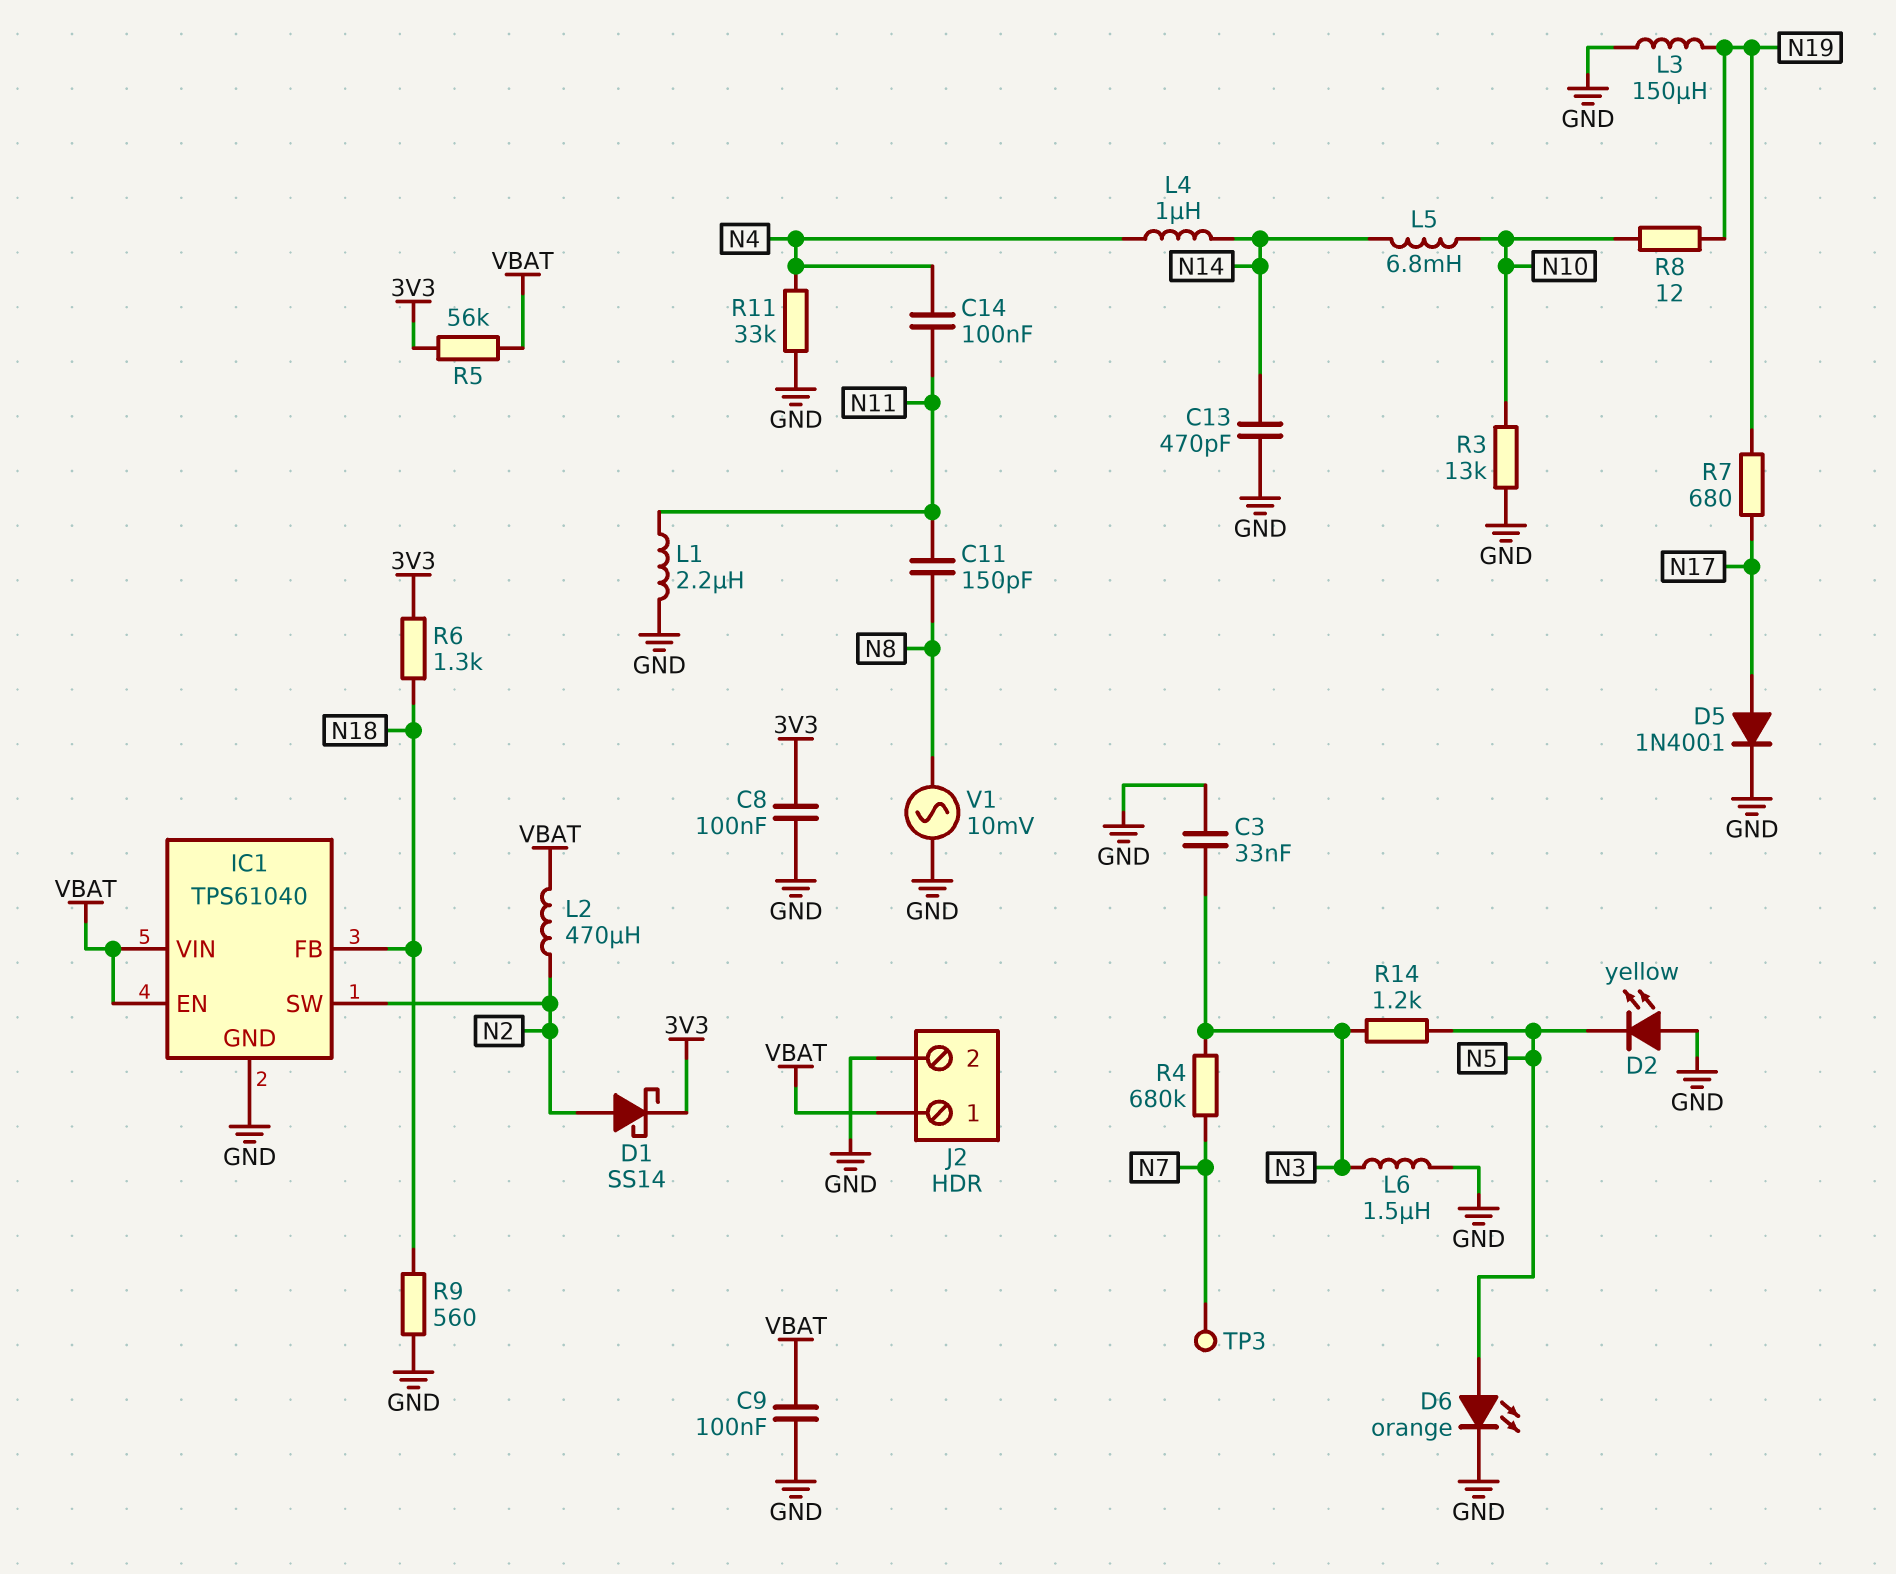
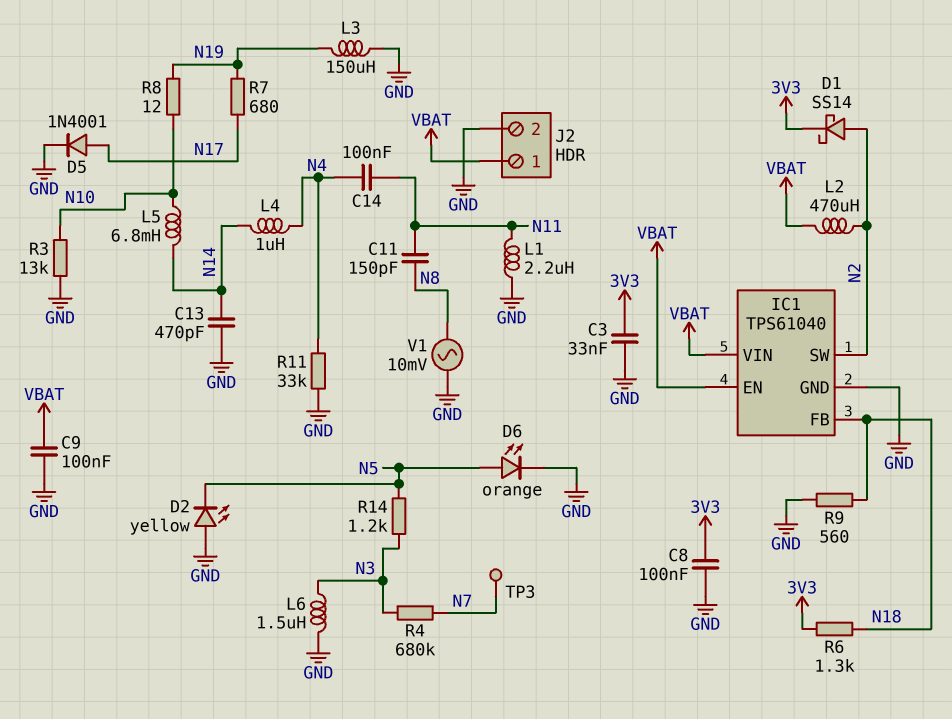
C3: 33nF (GND, N3) -> 33nF (3V3, GND)
R5: 56k (3V3, VBAT) -> none

